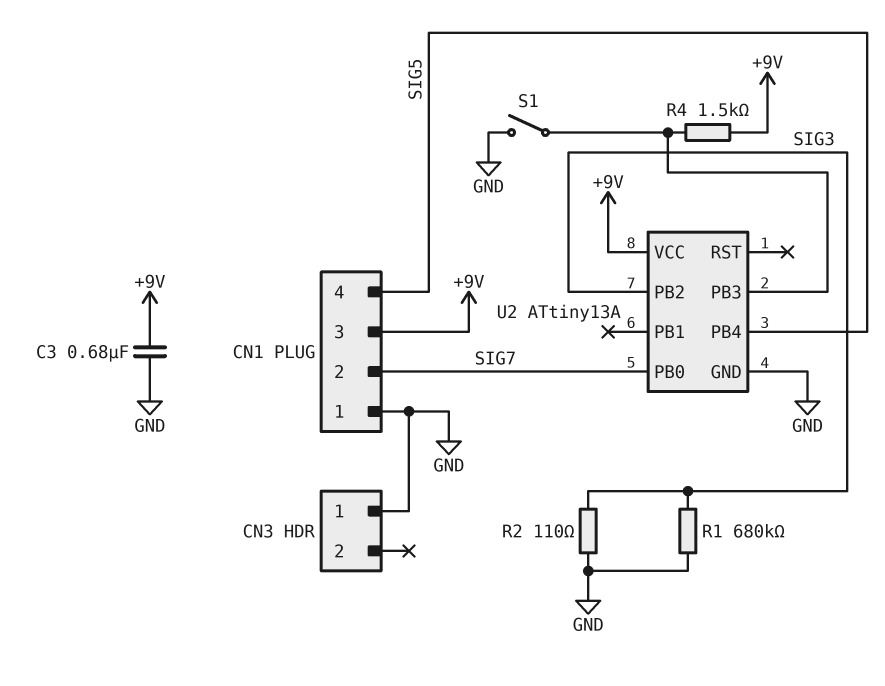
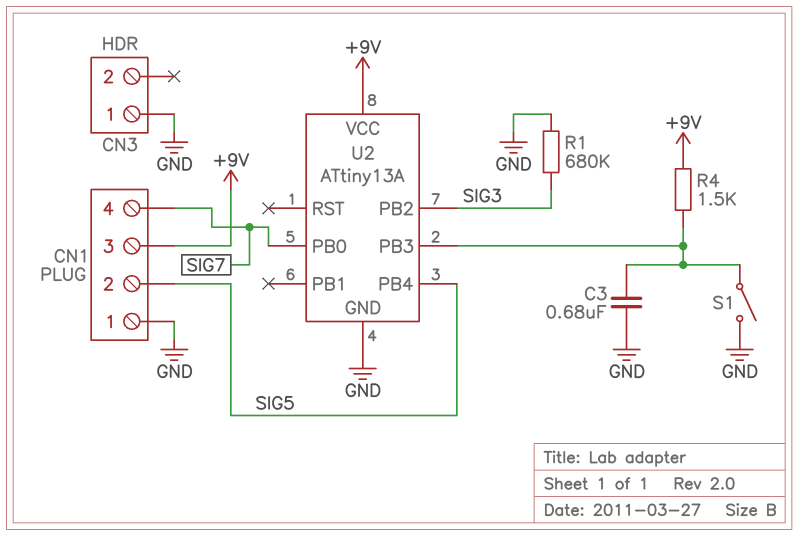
C3: 680nF (+9V, GND) -> 680nF (GND, U2/PB3)
CN1 pin 2: SIG7 -> SIG5
CN1 pin 4: SIG5 -> SIG7
R2: 110 (GND, SIG3) -> none

